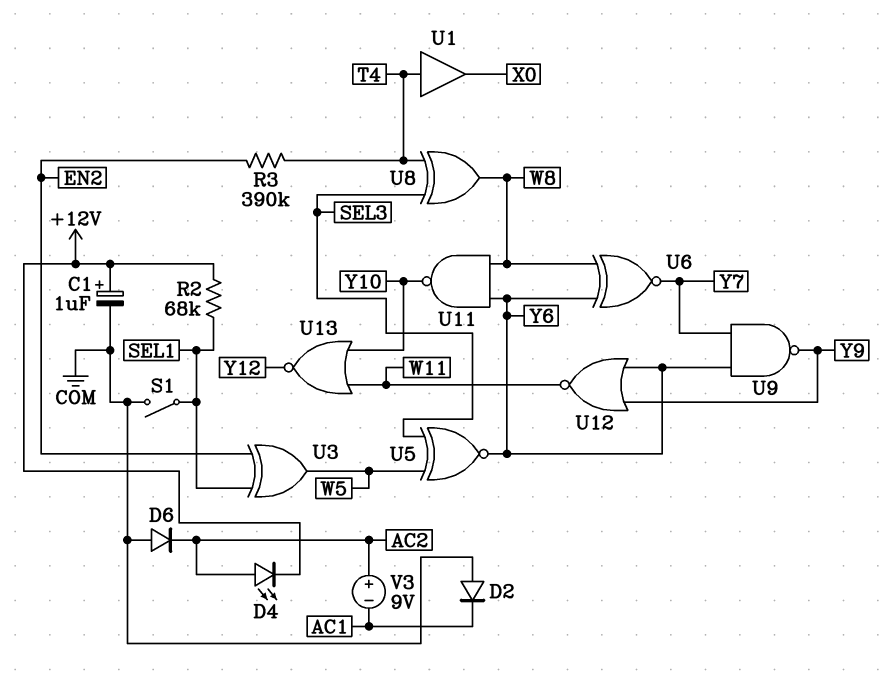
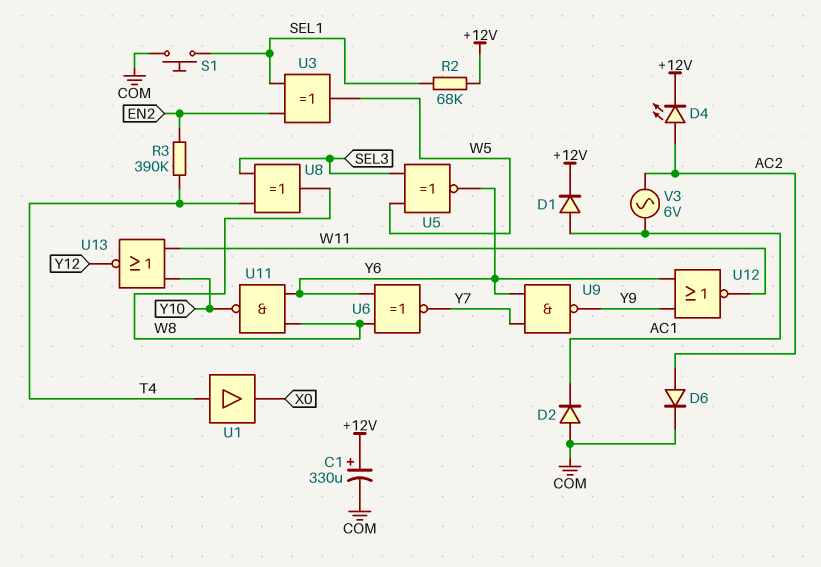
C1: 1uF (plus +12V, minus COM) -> 330uF (plus +12V, minus COM)
D1: none -> diode (A AC1, K +12V)
D6: diode (A COM, K AC2) -> diode (A AC2, K COM)
S1: switch (COM, SEL1) -> button (COM, SEL1)
V3: 9V (plus AC2, minus AC1) -> AC 6V (AC1, AC2)

